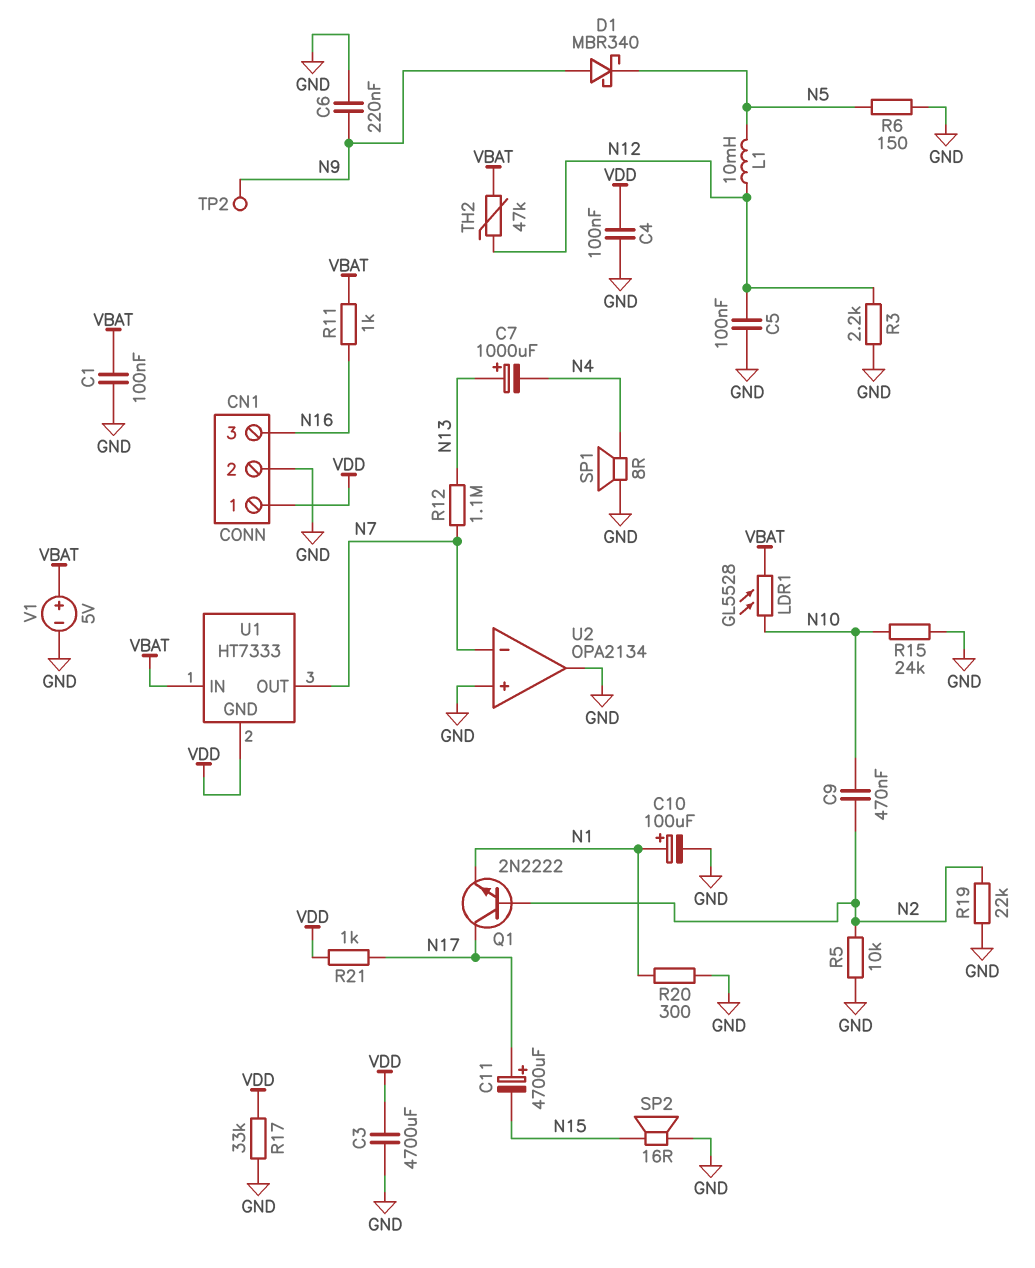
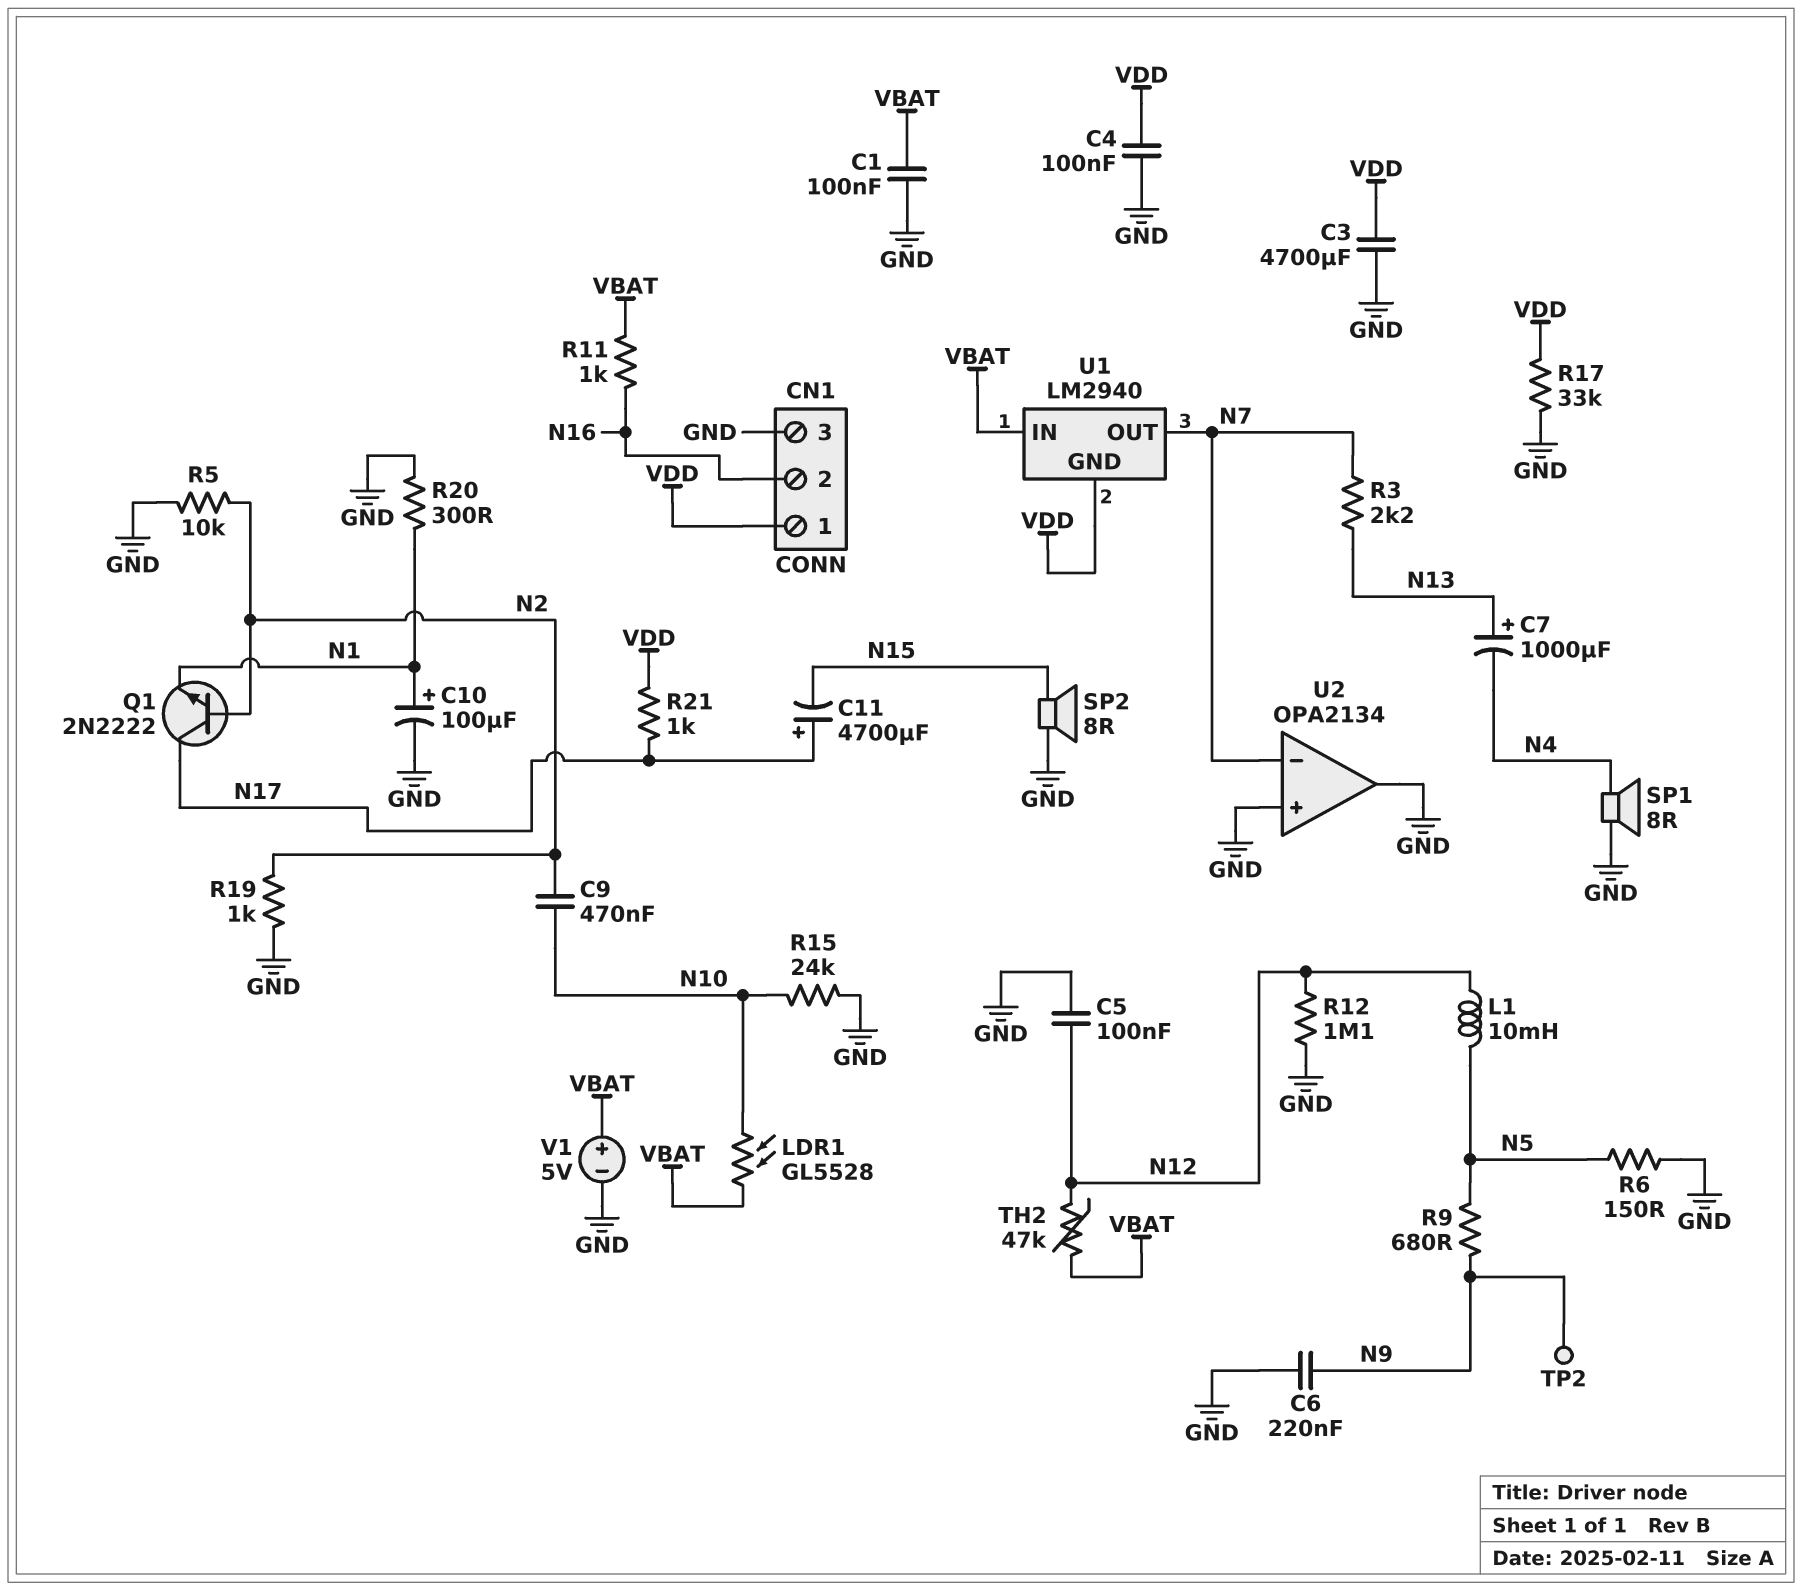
CN1 pin 2: GND -> N16
CN1 pin 3: N16 -> GND
D1: schottky MBR340 (A N9, K N5) -> none
R3: 2.2k (GND, N12) -> 2.2k (N7, N13)
R9: none -> 680 (N5, N9)
R12: 1.1M (N7, N13) -> 1.1M (GND, N12)
R19: 22k (GND, N2) -> 1k (GND, N2)
SP2: speaker 16R (GND, N15) -> speaker 8R (GND, N15)
U1: HT7333 -> LM2940

